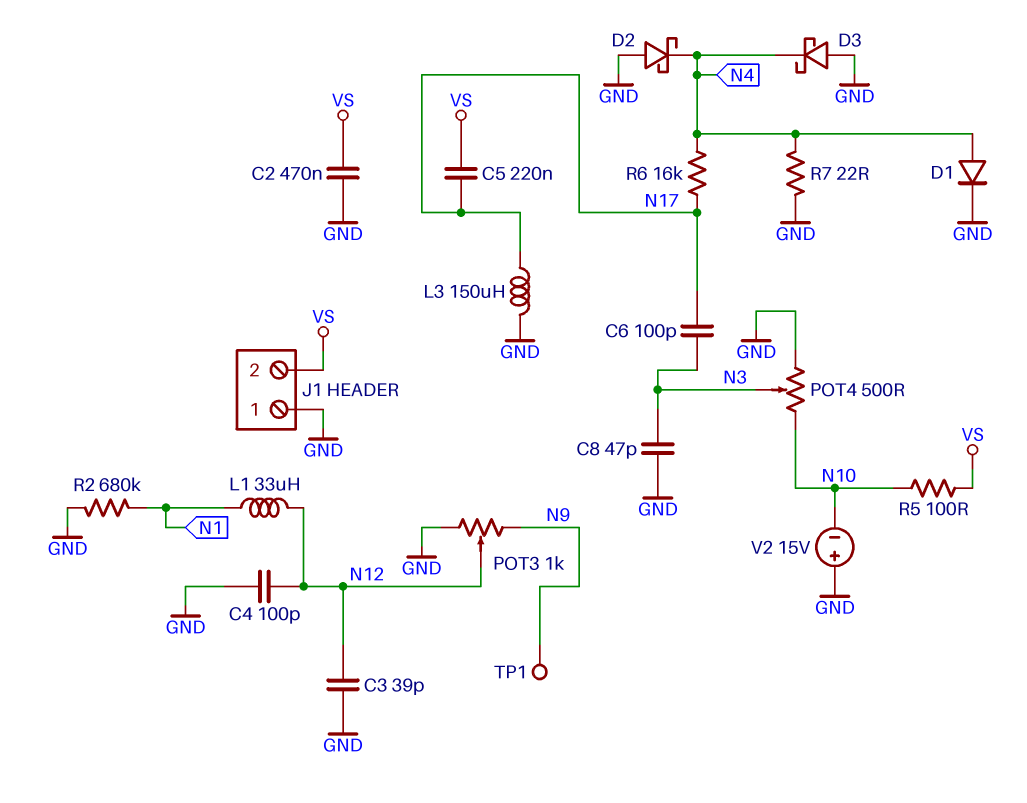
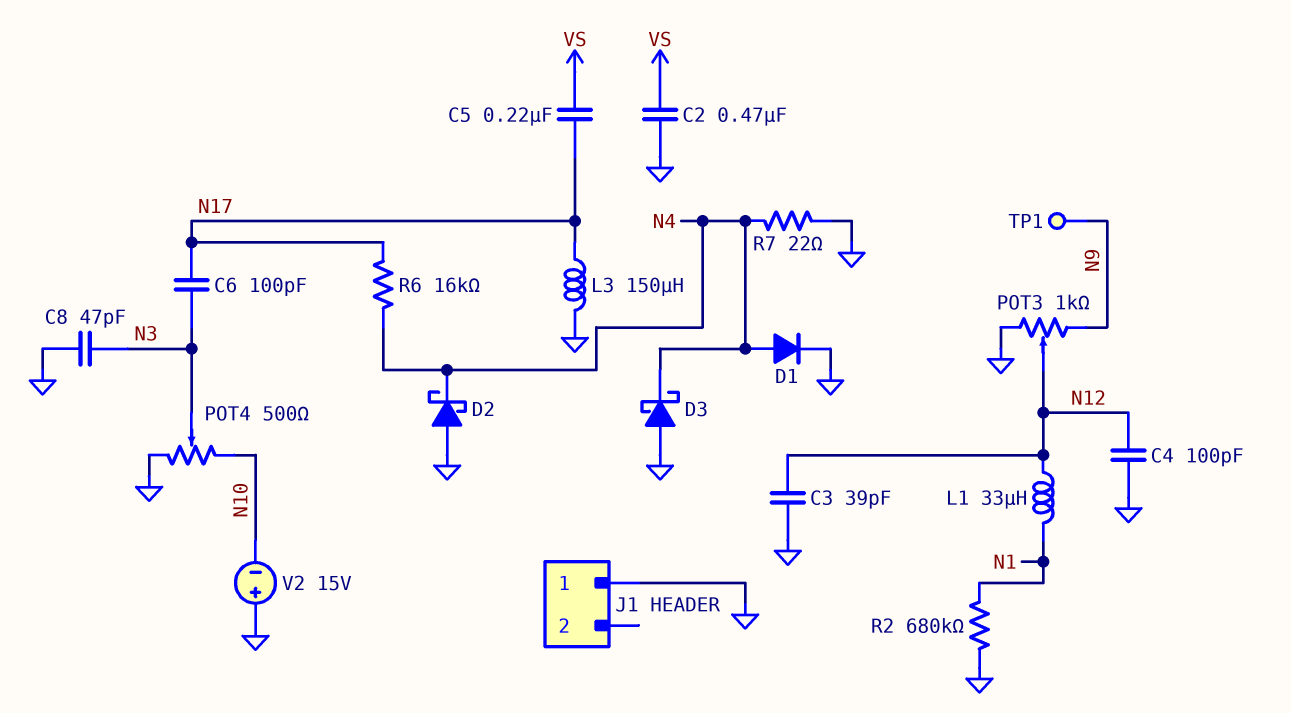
J1 pin 2: VS -> none
R5: 100 (N10, VS) -> none

